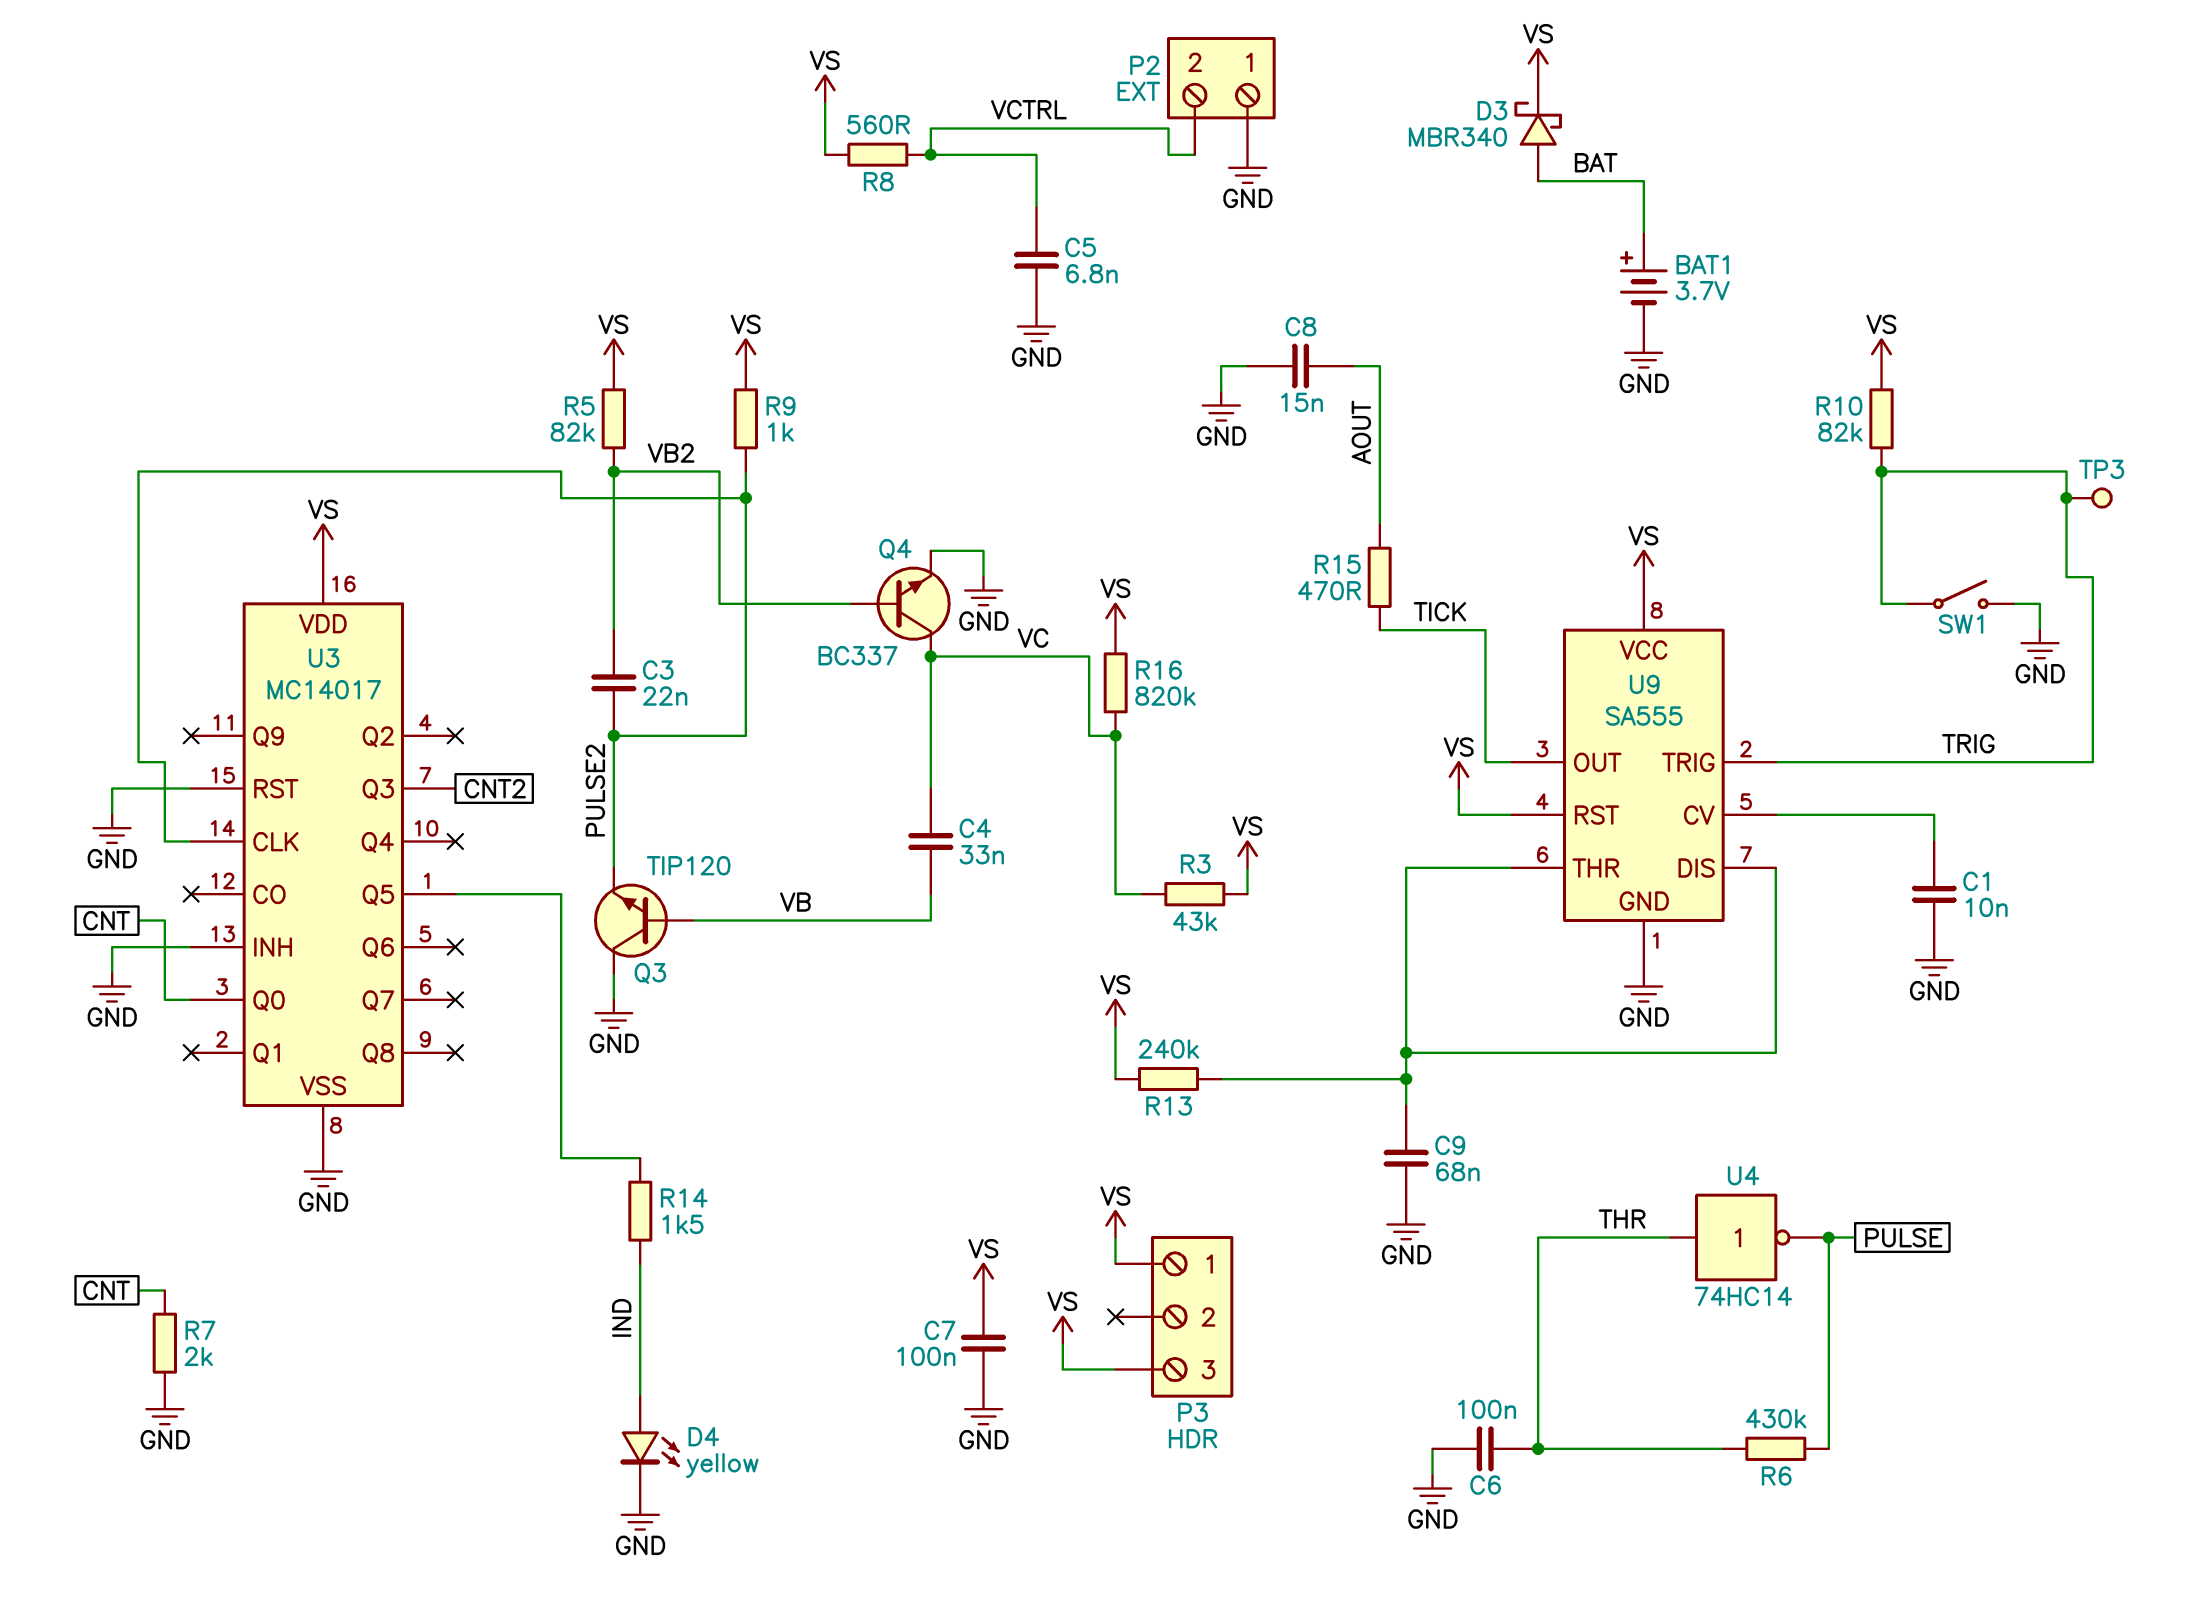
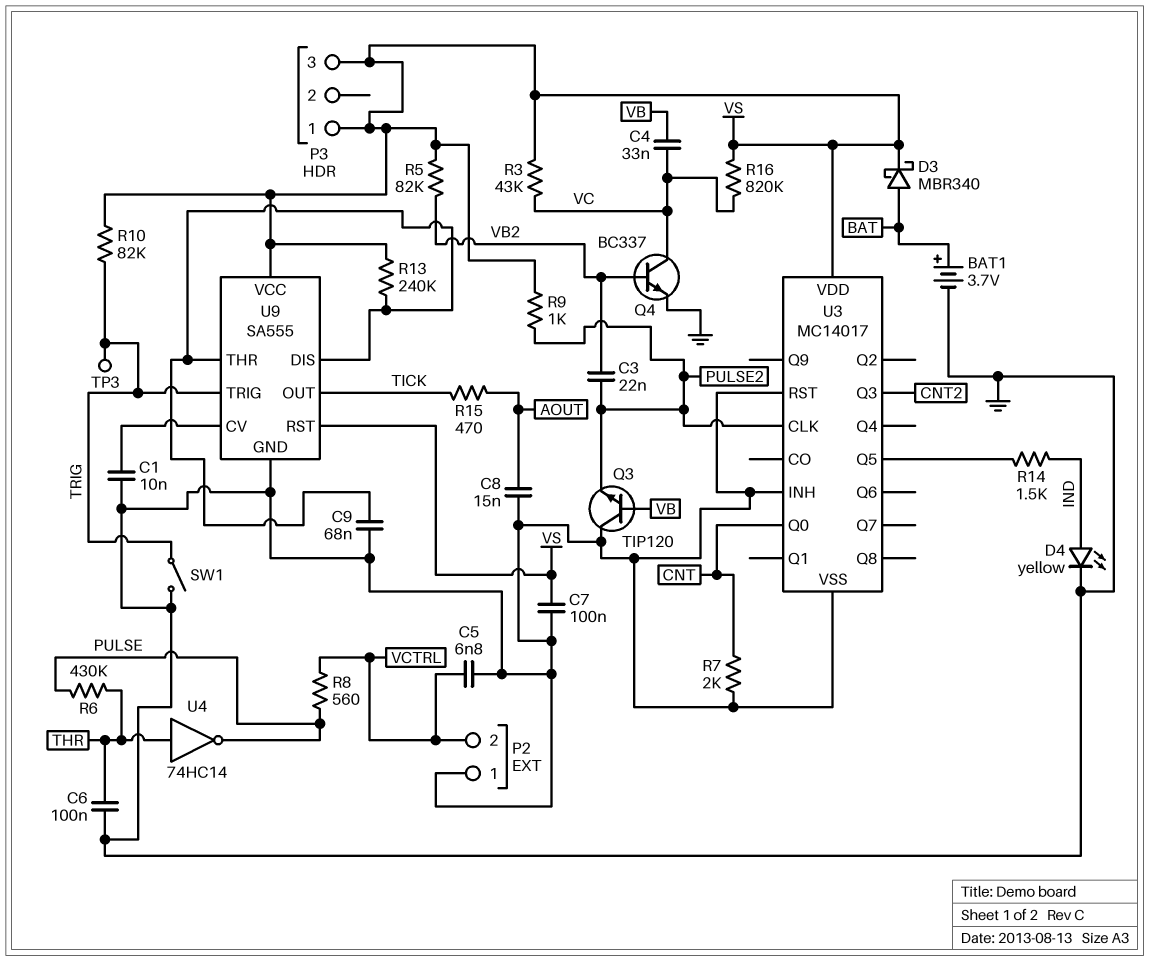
R8: 560 (VCTRL, VS) -> 560 (PULSE, VCTRL)

